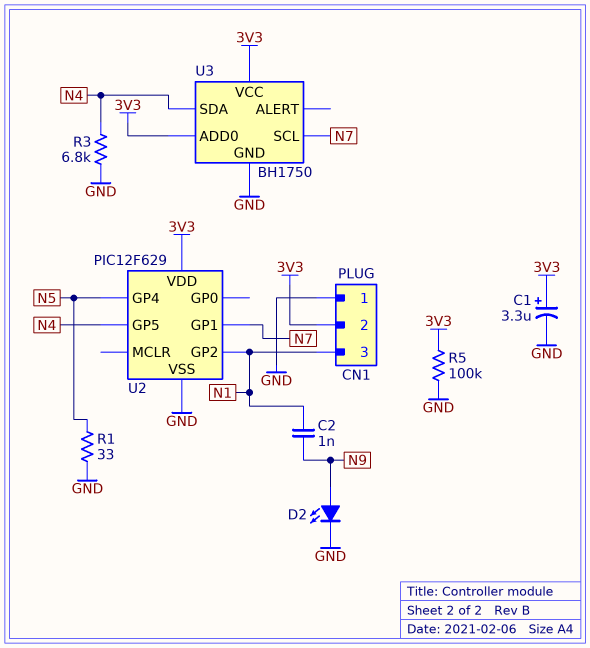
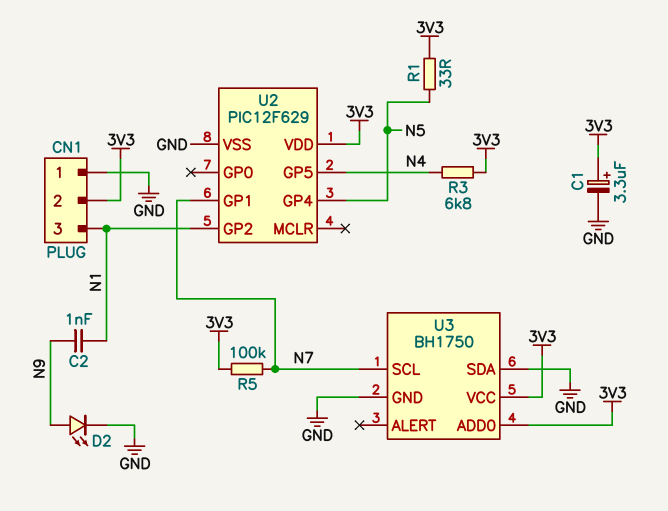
R1: 33 (GND, N5) -> 33 (3V3, N5)
R3: 6.8k (GND, N4) -> 6.8k (3V3, N4)
R5: 100k (3V3, GND) -> 100k (3V3, N7)
U3 pin SDA: N4 -> GND

